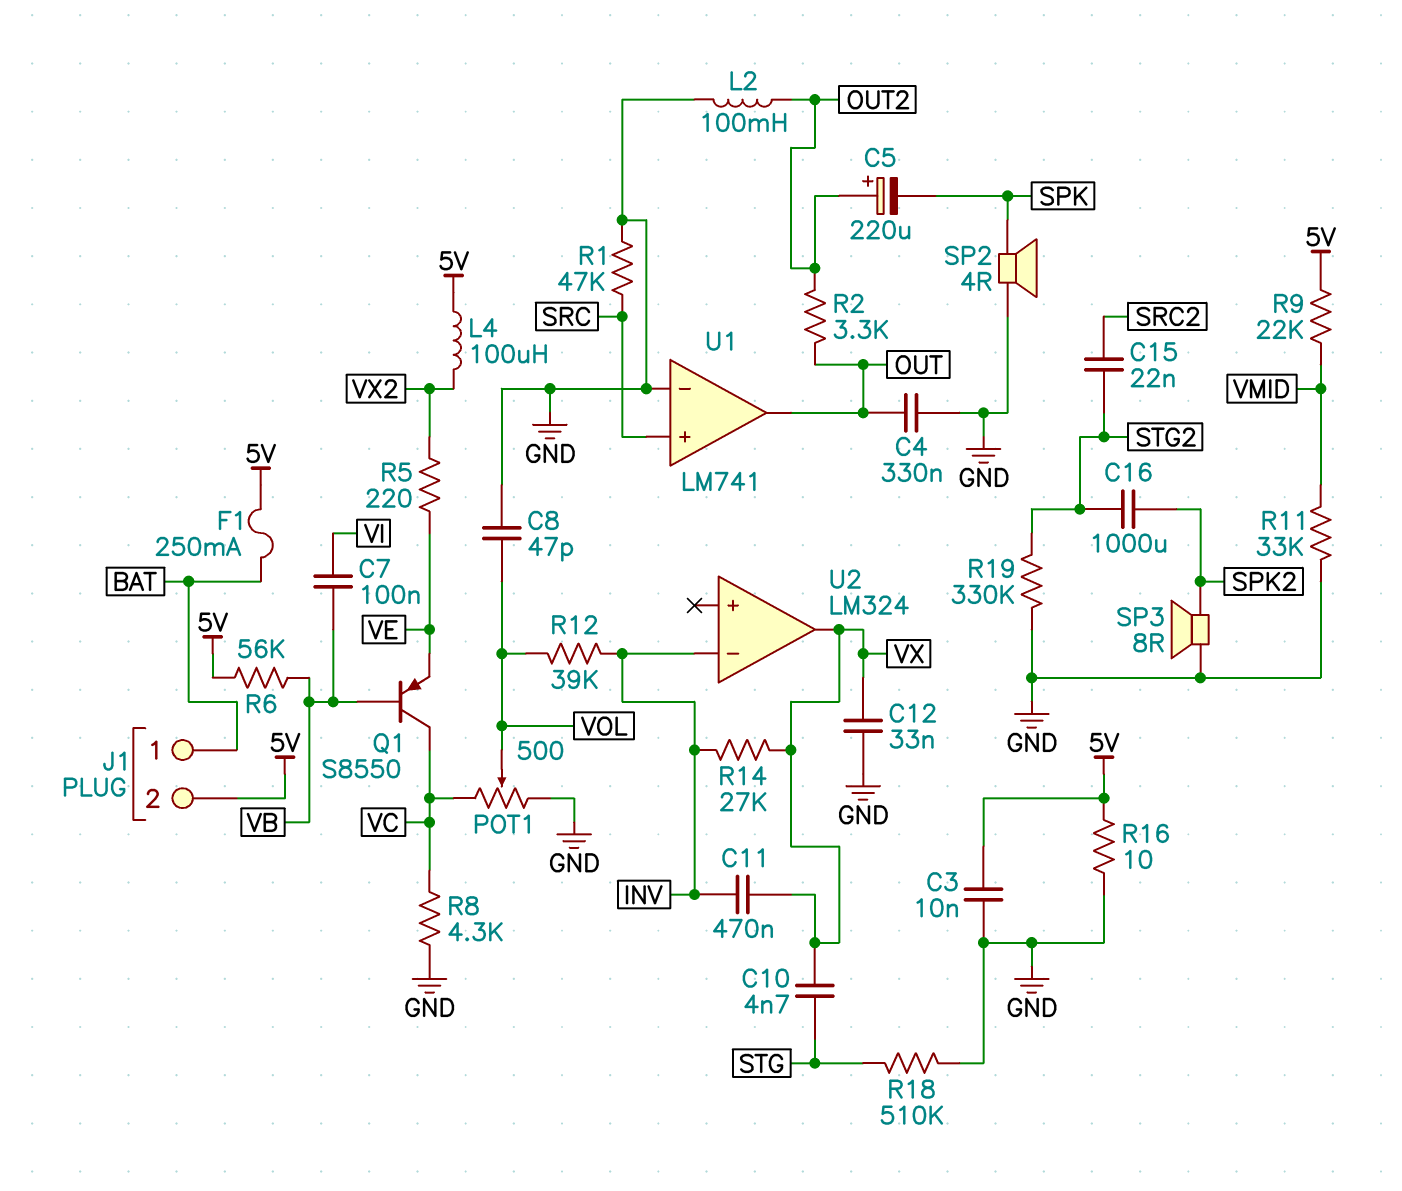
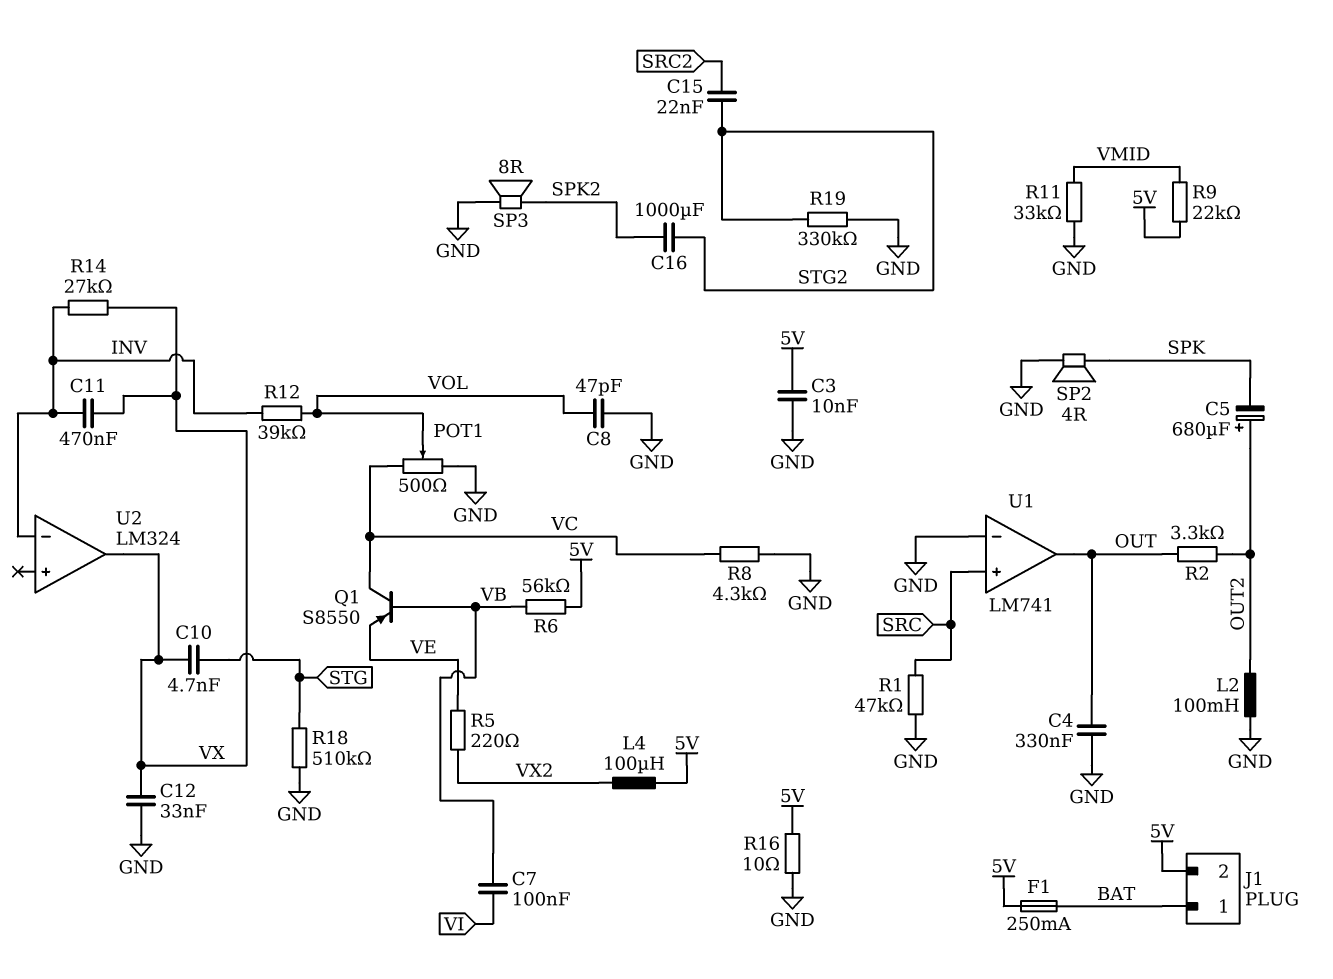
C5: 220uF (plus OUT2, minus SPK) -> 680uF (plus OUT2, minus SPK)

